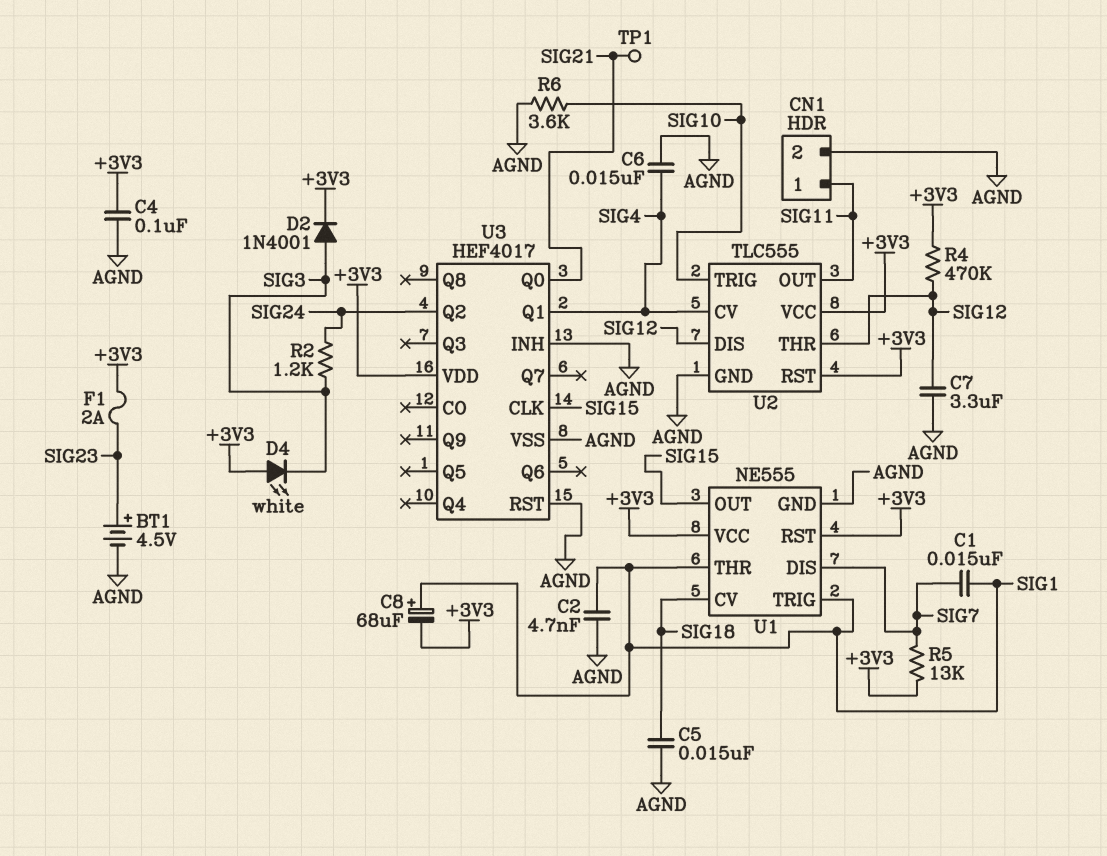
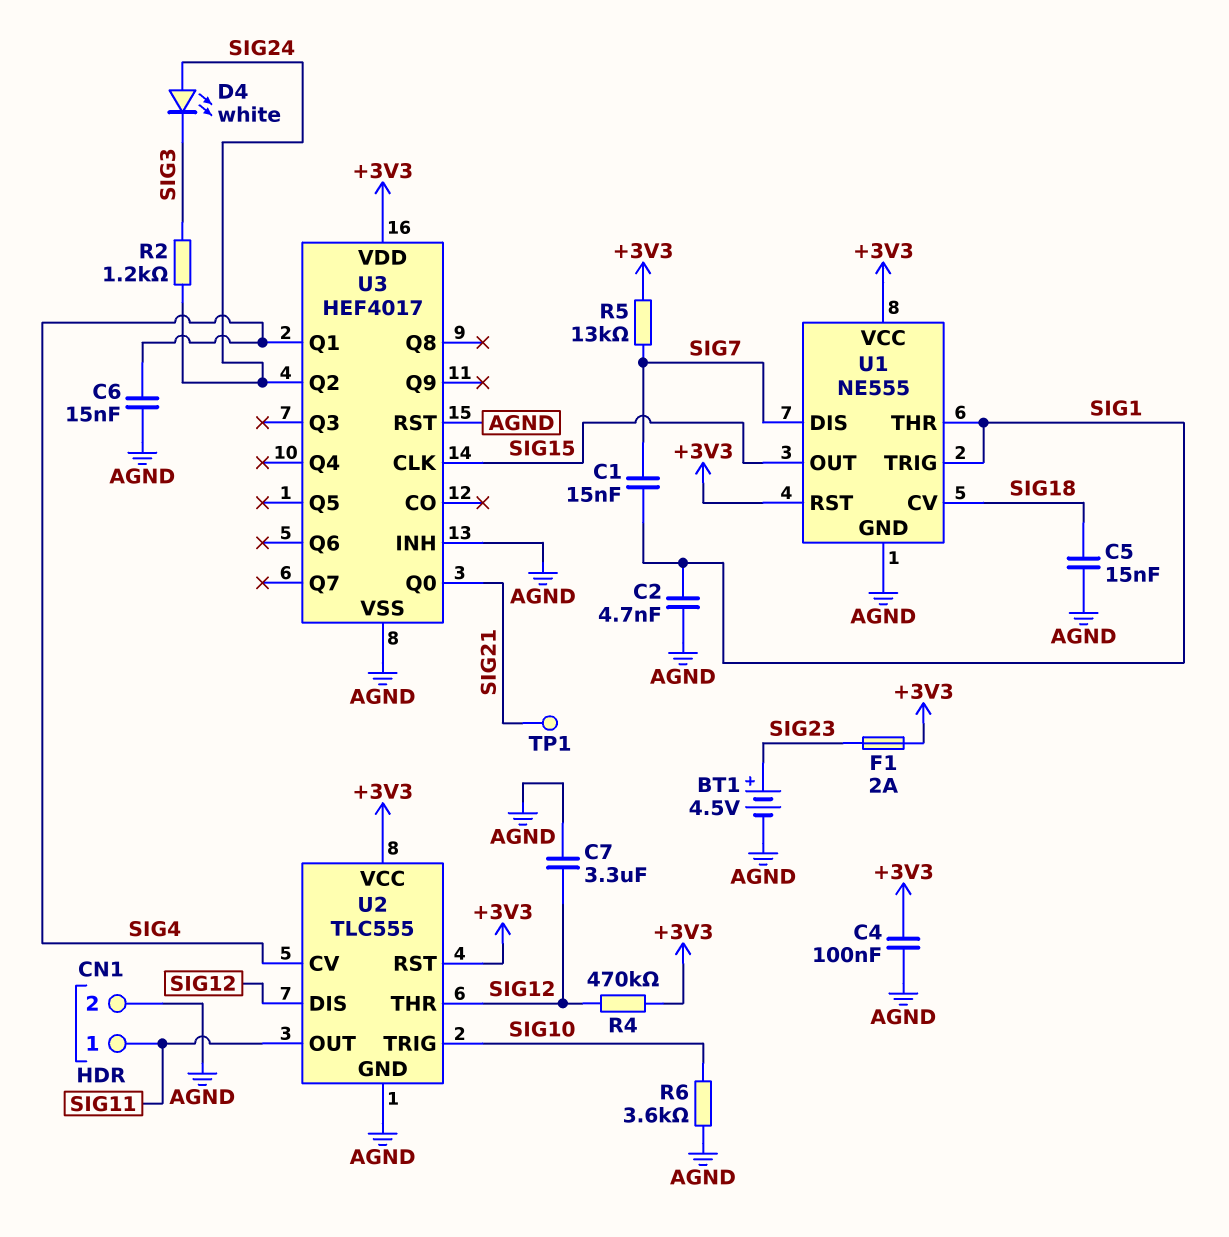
C8: 68uF (plus SIG1, minus +3V3) -> none
D2: diode 1N4001 (A SIG3, K +3V3) -> none
D4: LED white (A +3V3, K SIG3) -> LED white (A SIG24, K SIG3)

